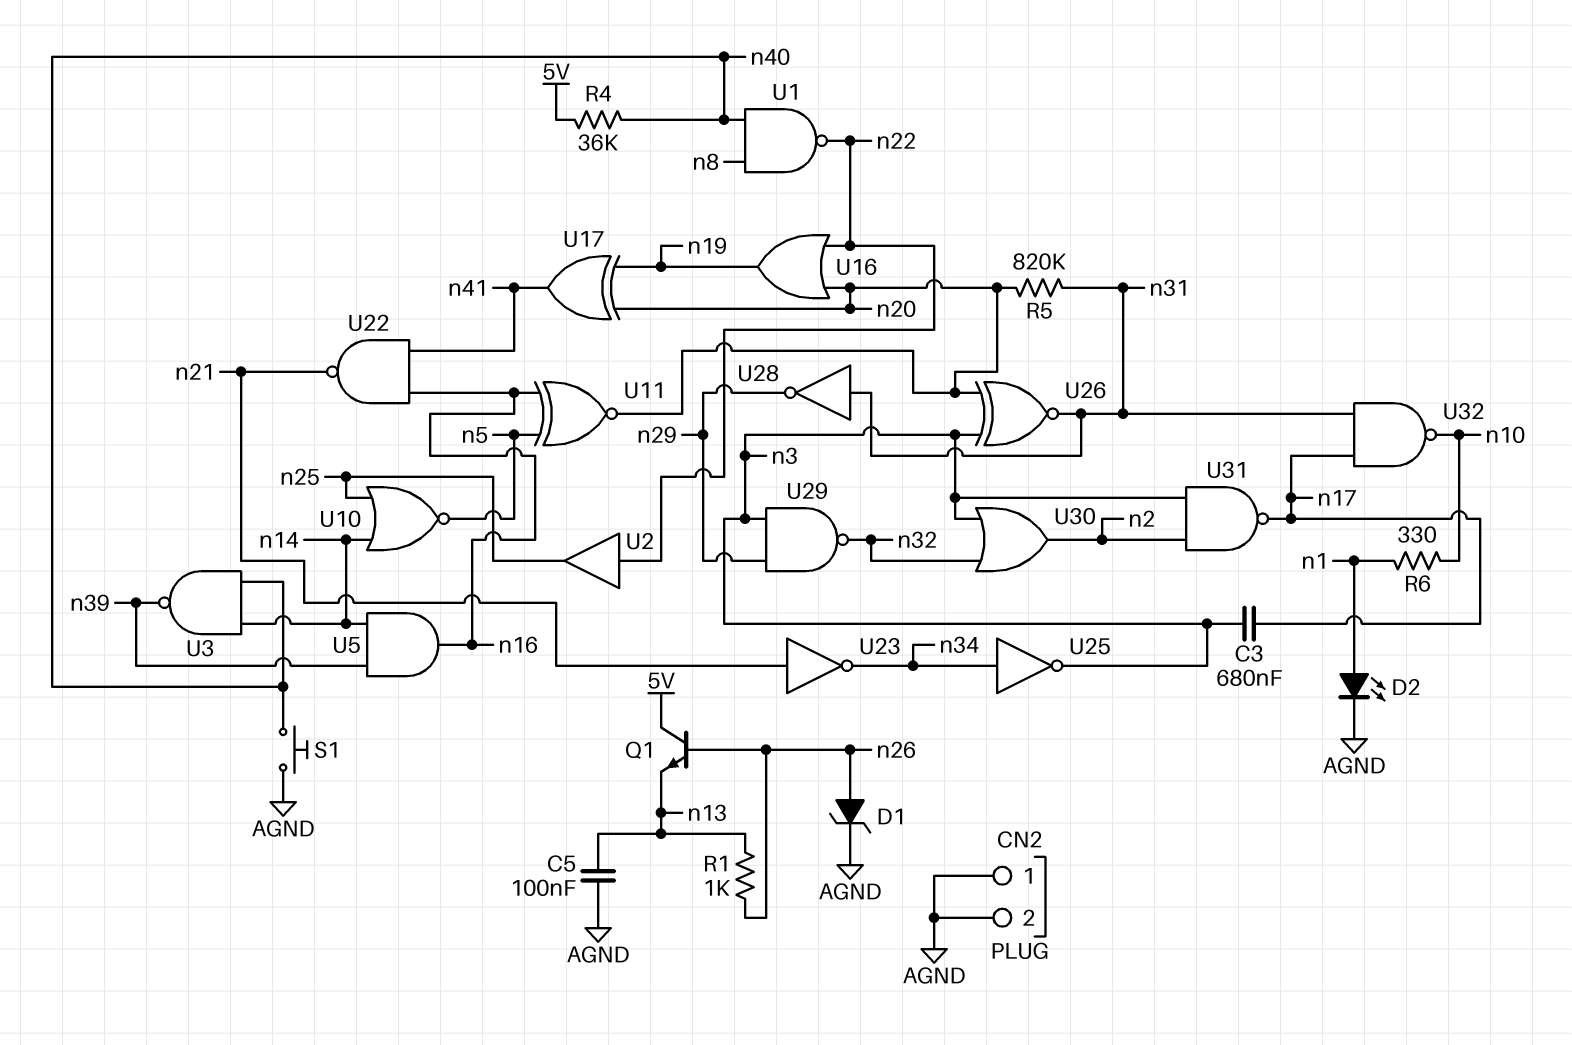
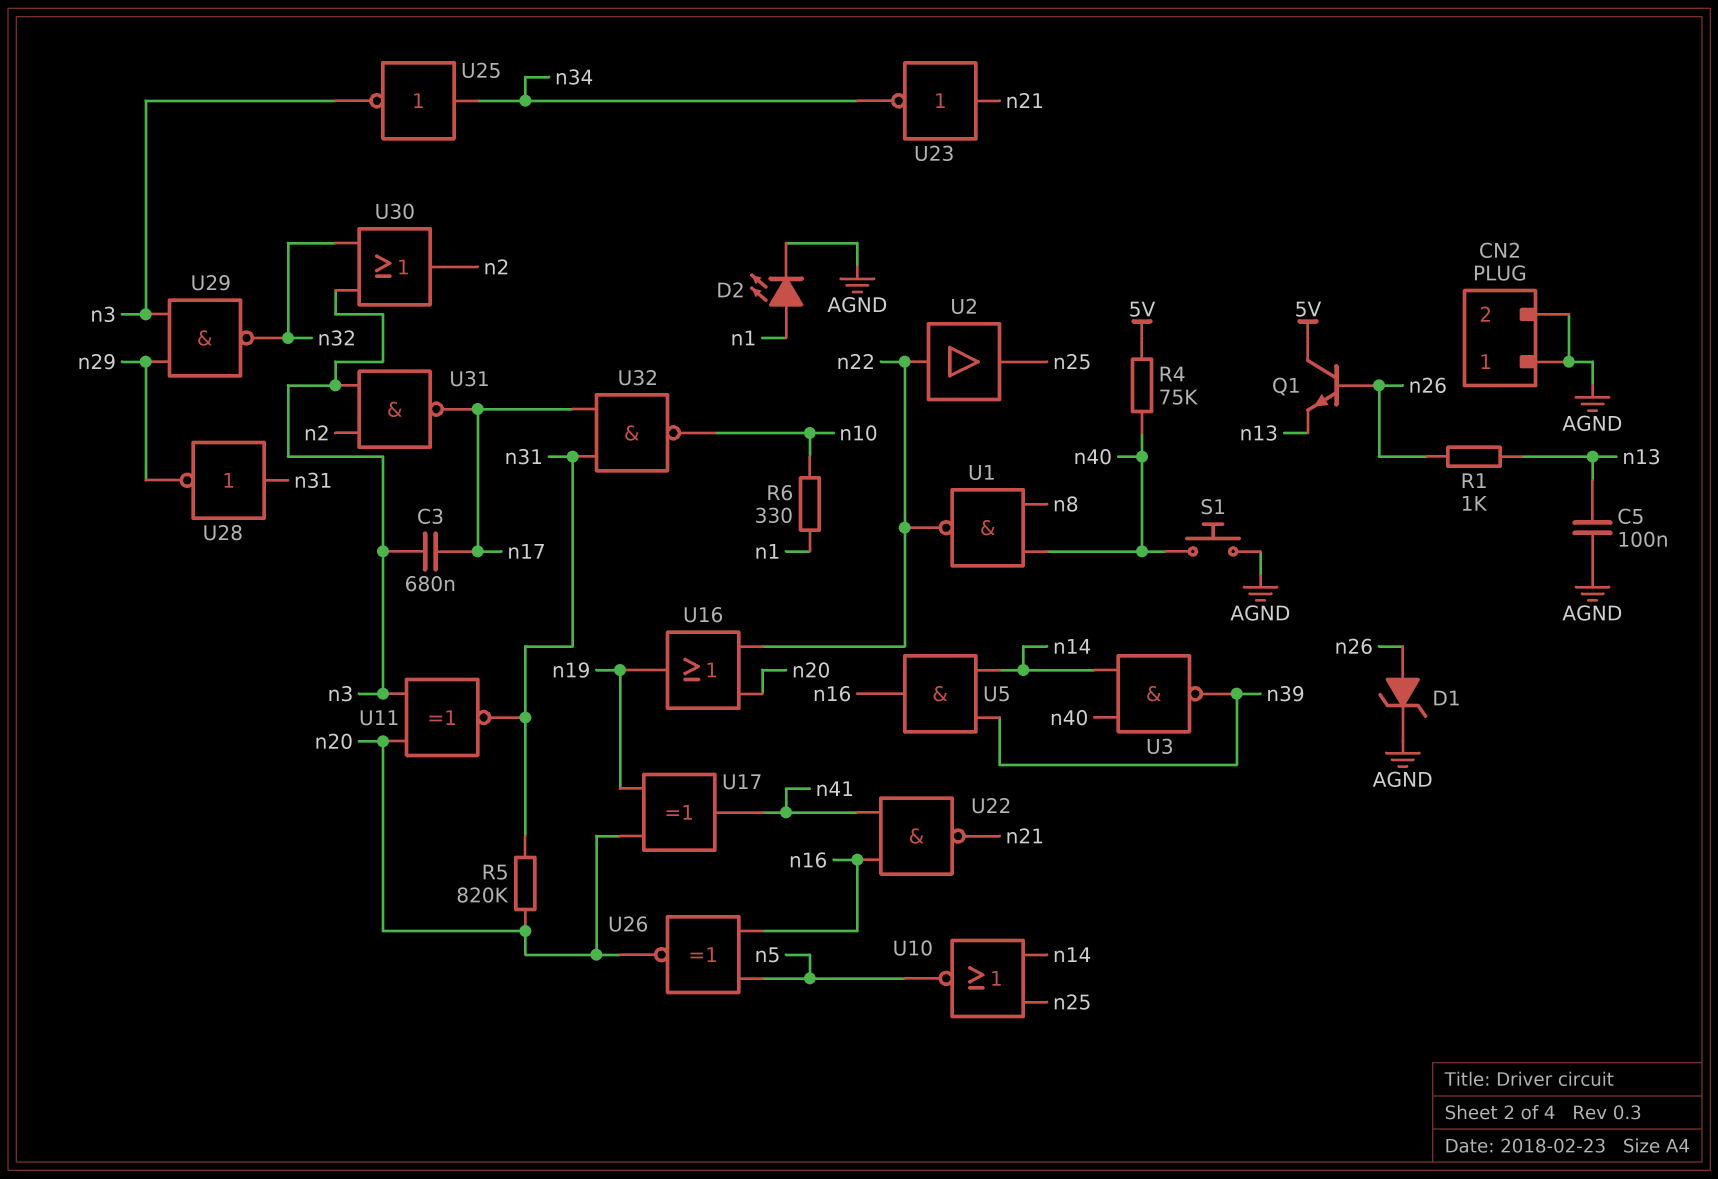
R4: 36k (5V, n40) -> 75k (5V, n40)
U11: XNOR (in n5, in n16, out n20) -> XNOR (in n3, in n20, out n31)
U26: XNOR (in n3, in n20, out n31) -> XNOR (in n5, in n16, out n20)

